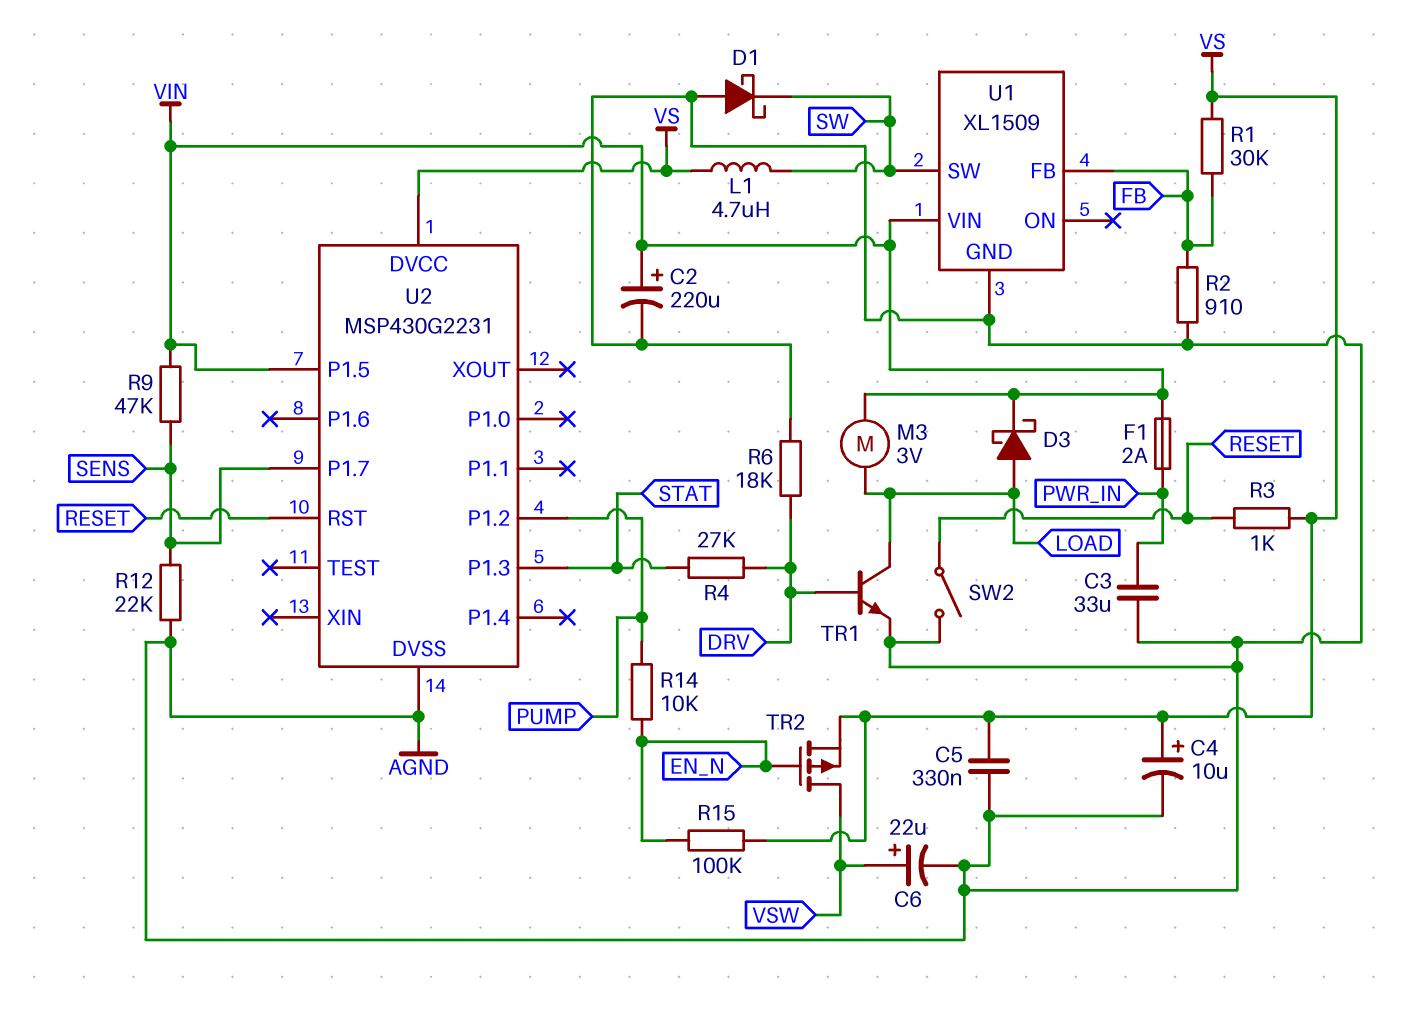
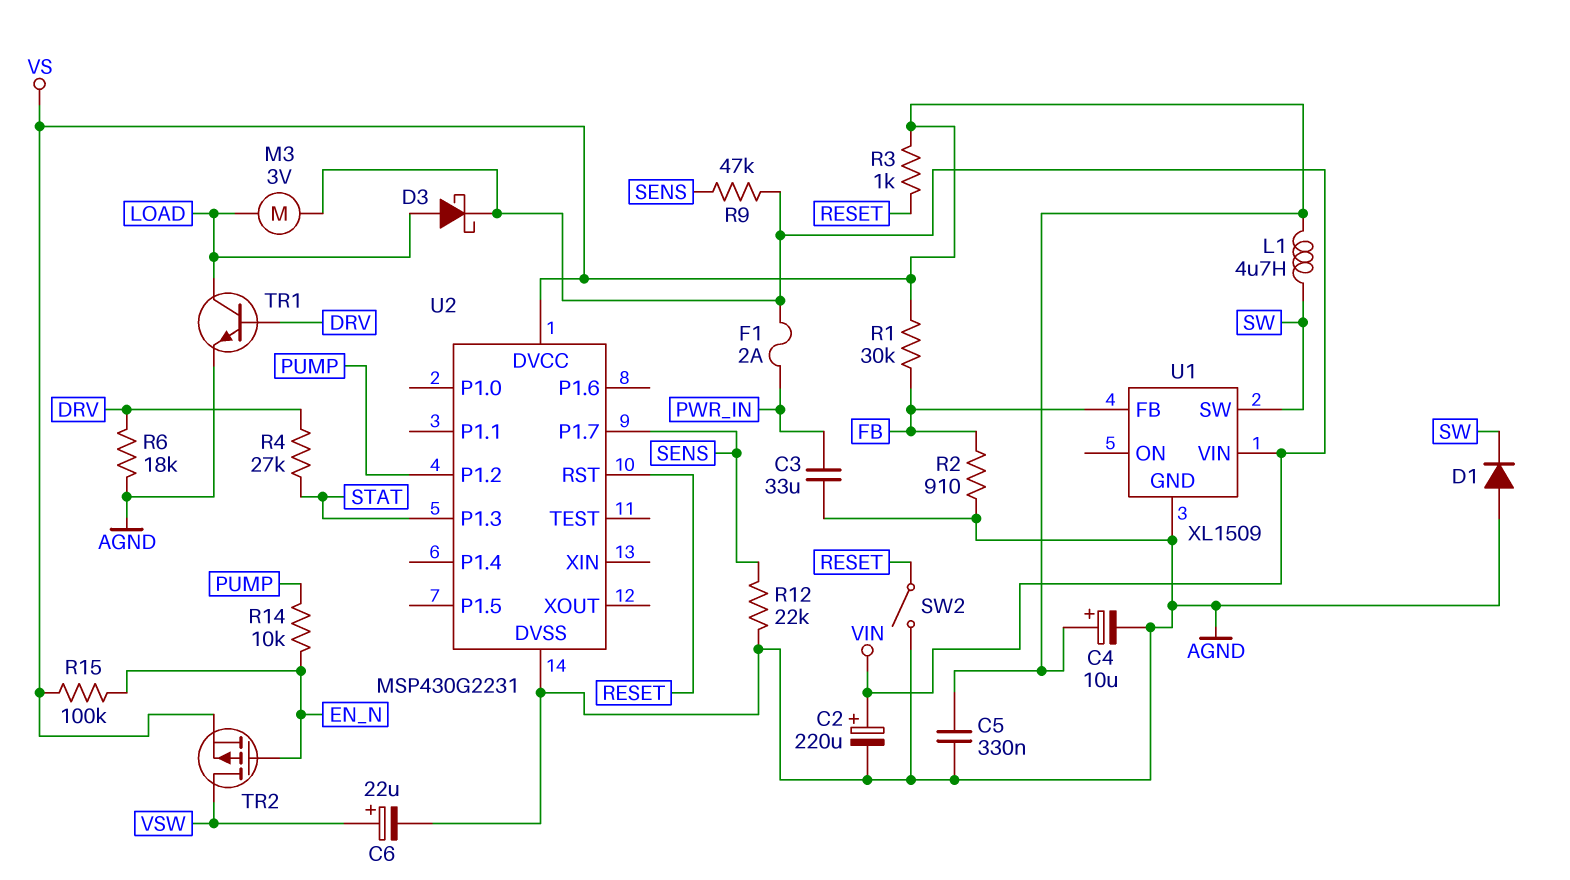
D1: schottky (A AGND, K SW) -> diode (A AGND, K SW)
U2 pin P1.5: VIN -> none

